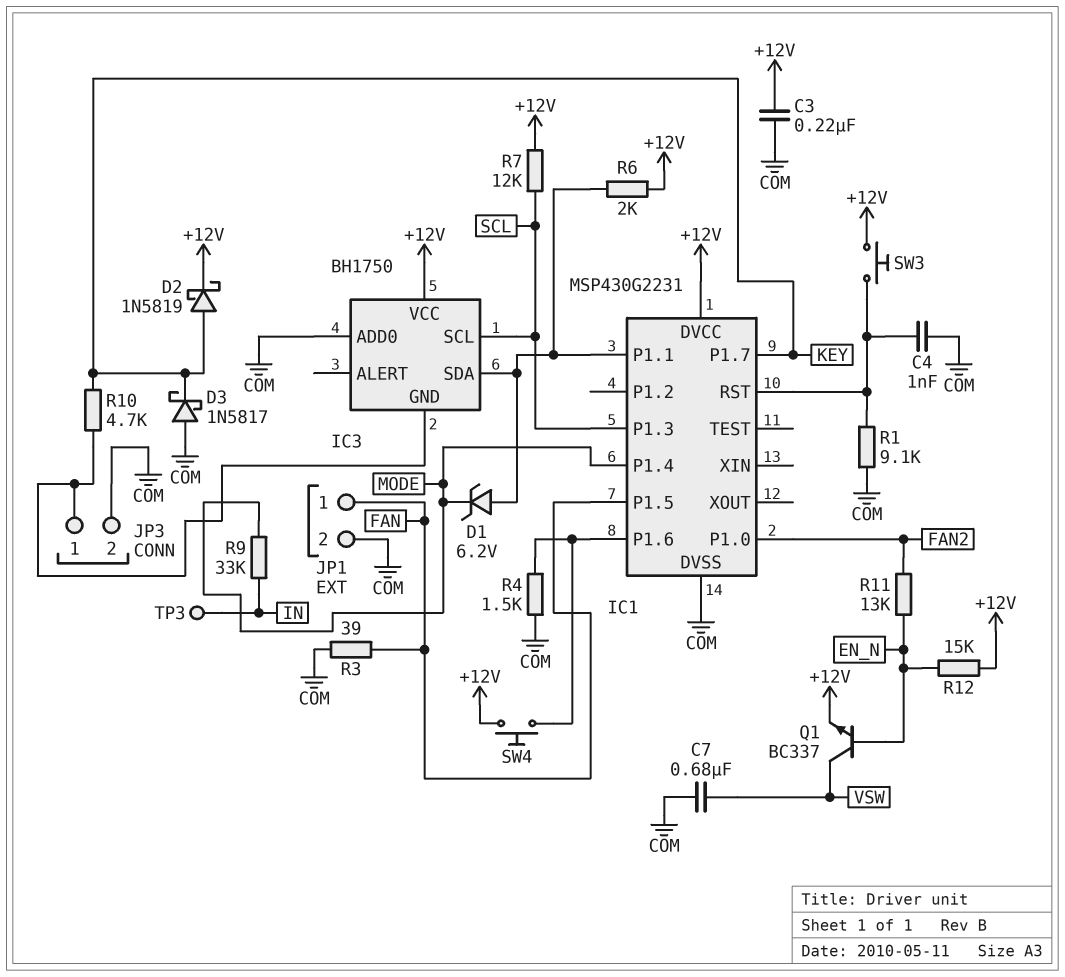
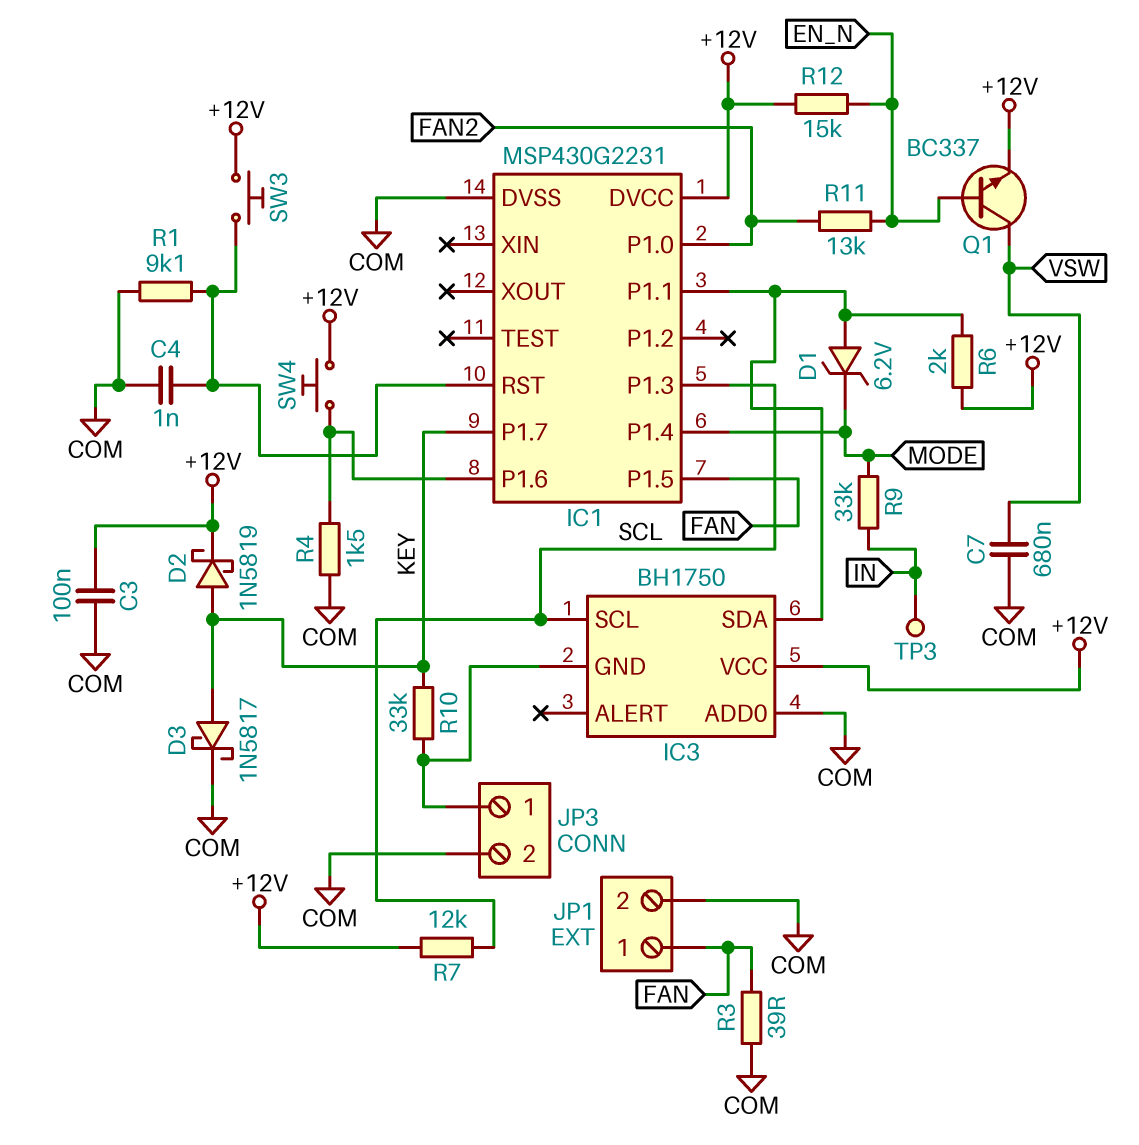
C3: 220nF (+12V, COM) -> 100nF (+12V, COM)
D3: schottky 1N5817 (A COM, K KEY) -> schottky 1N5817 (A KEY, K COM)
R10: 4.7k (IC3/GND, KEY) -> 33k (IC3/GND, KEY)

